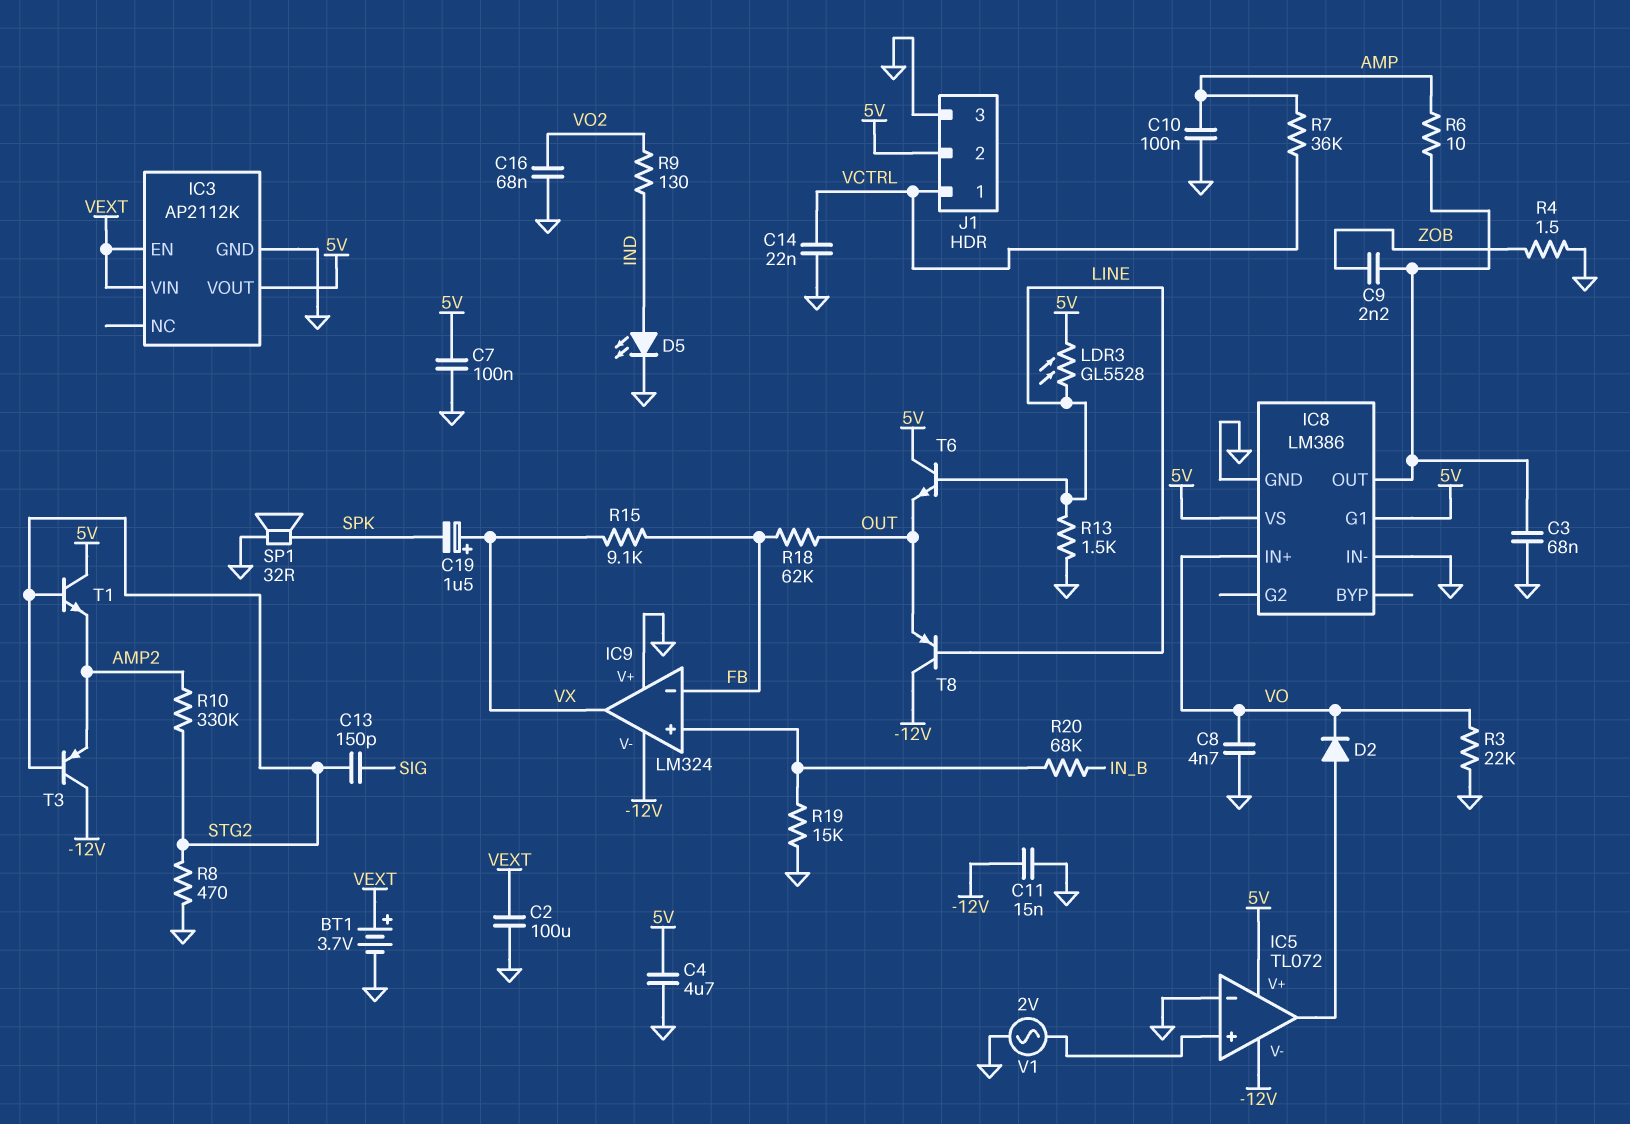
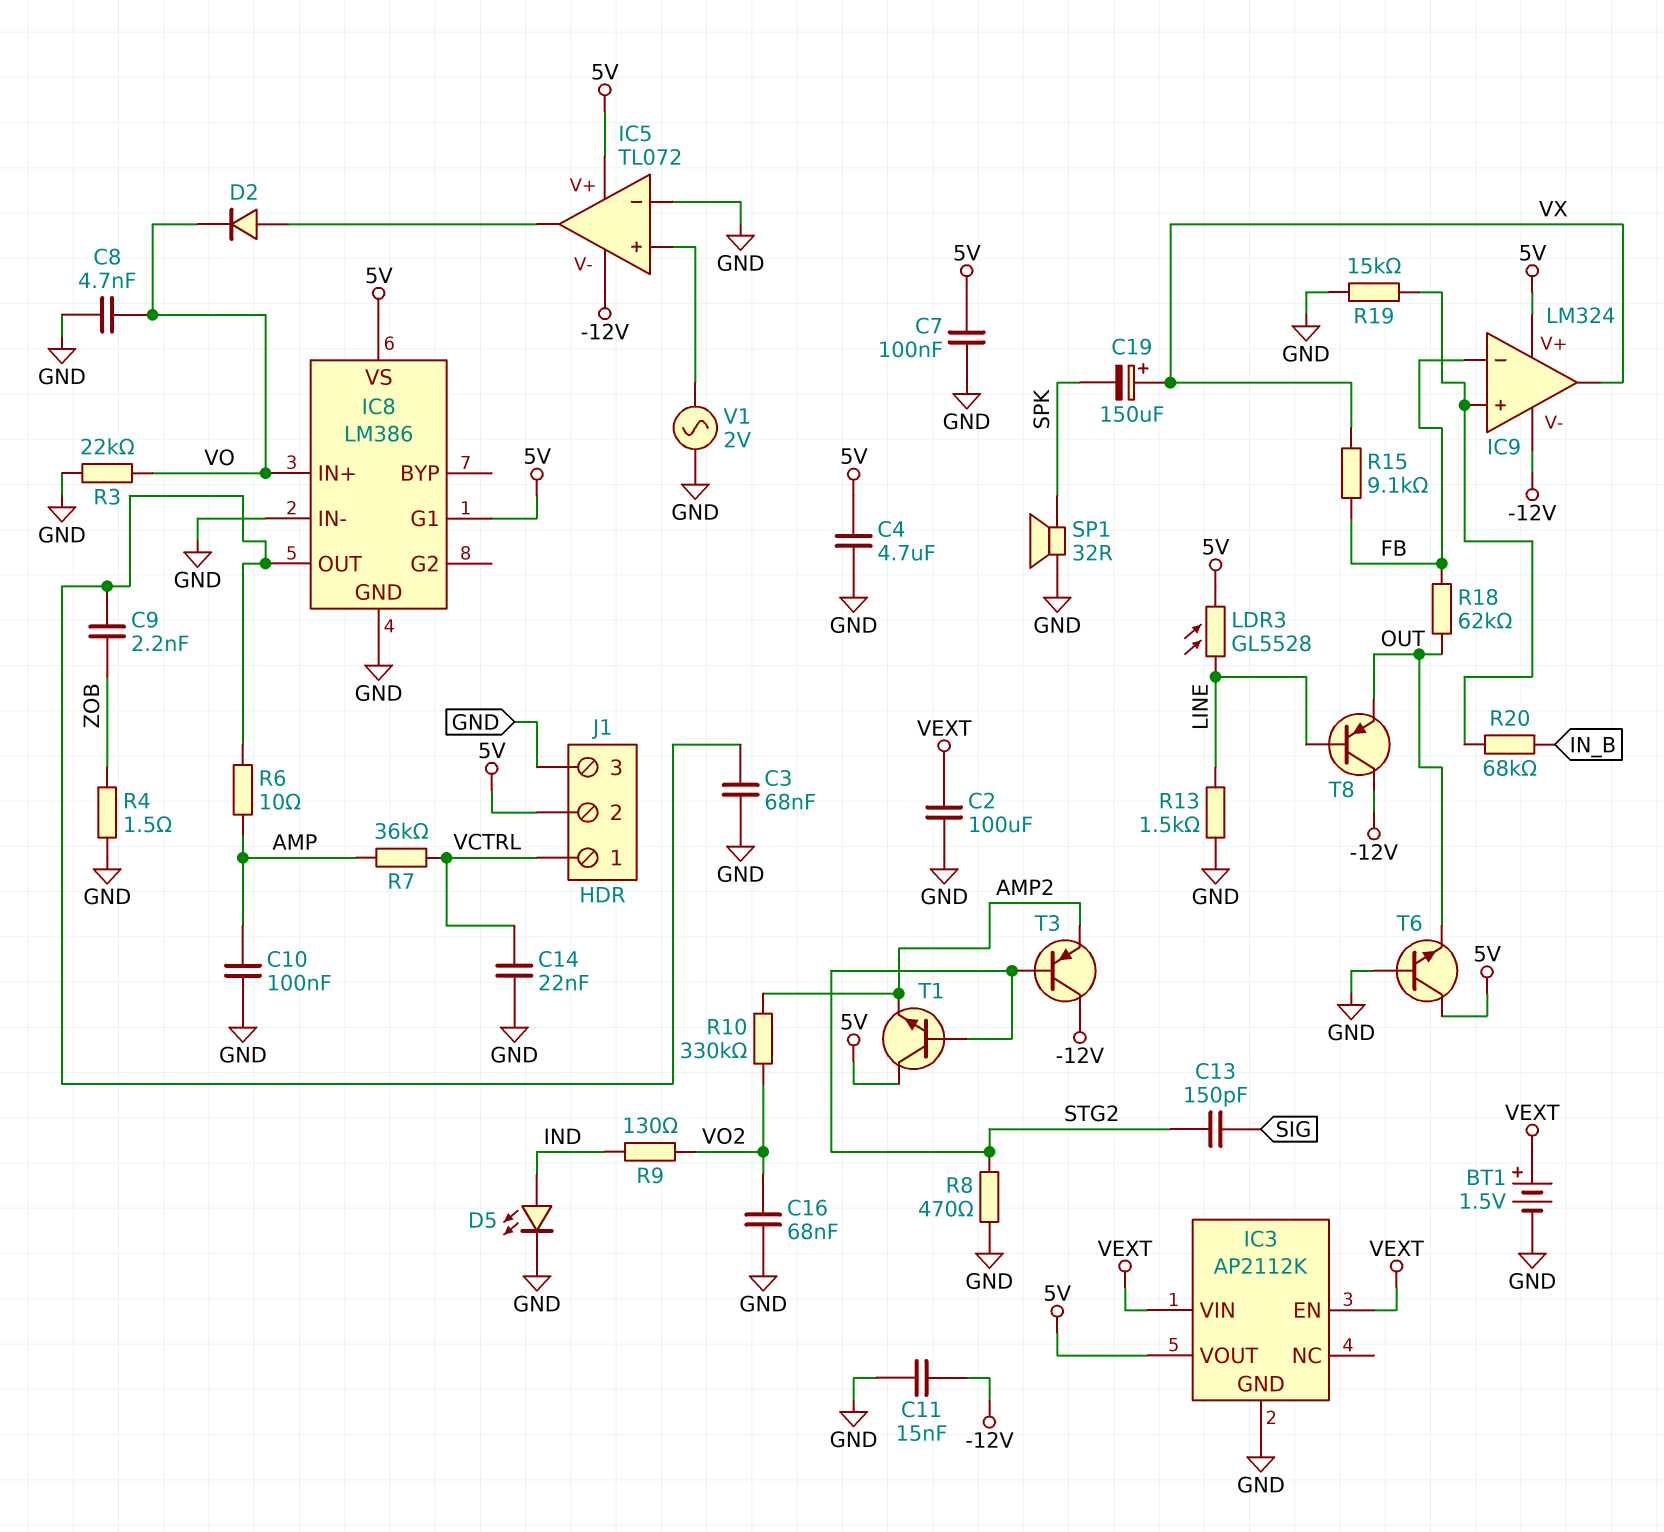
BT1: 3.7V (plus VEXT, minus GND) -> 1.5V (plus VEXT, minus GND)
C19: 1.5uF (plus VX, minus SPK) -> 150uF (plus VX, minus SPK)
IC9 pin V+: GND -> 5V
R10: 330k (AMP2, STG2) -> 330k (AMP2, VO2)
T6: NPN (B LINE, C 5V, E OUT) -> NPN (B GND, C 5V, E OUT)

